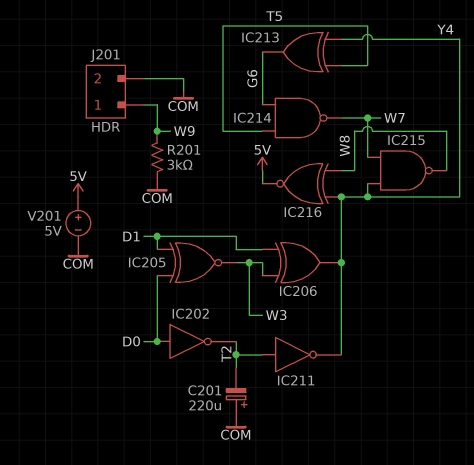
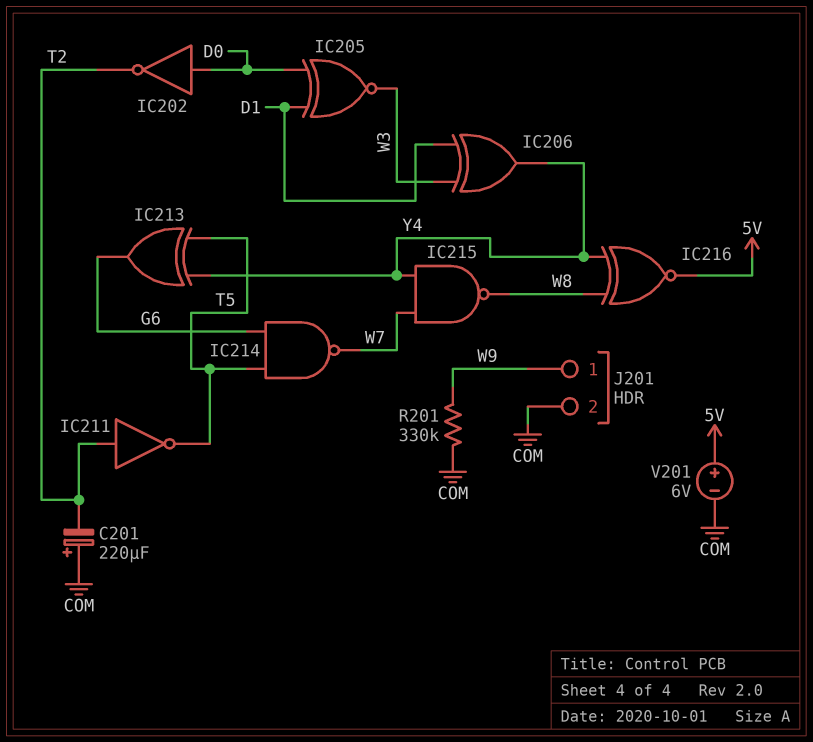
IC211: NOT (in T2, out Y4) -> NOT (in T2, out T5)
R201: 3k (COM, W9) -> 330k (COM, W9)
V201: 5V (plus 5V, minus COM) -> 6V (plus 5V, minus COM)

